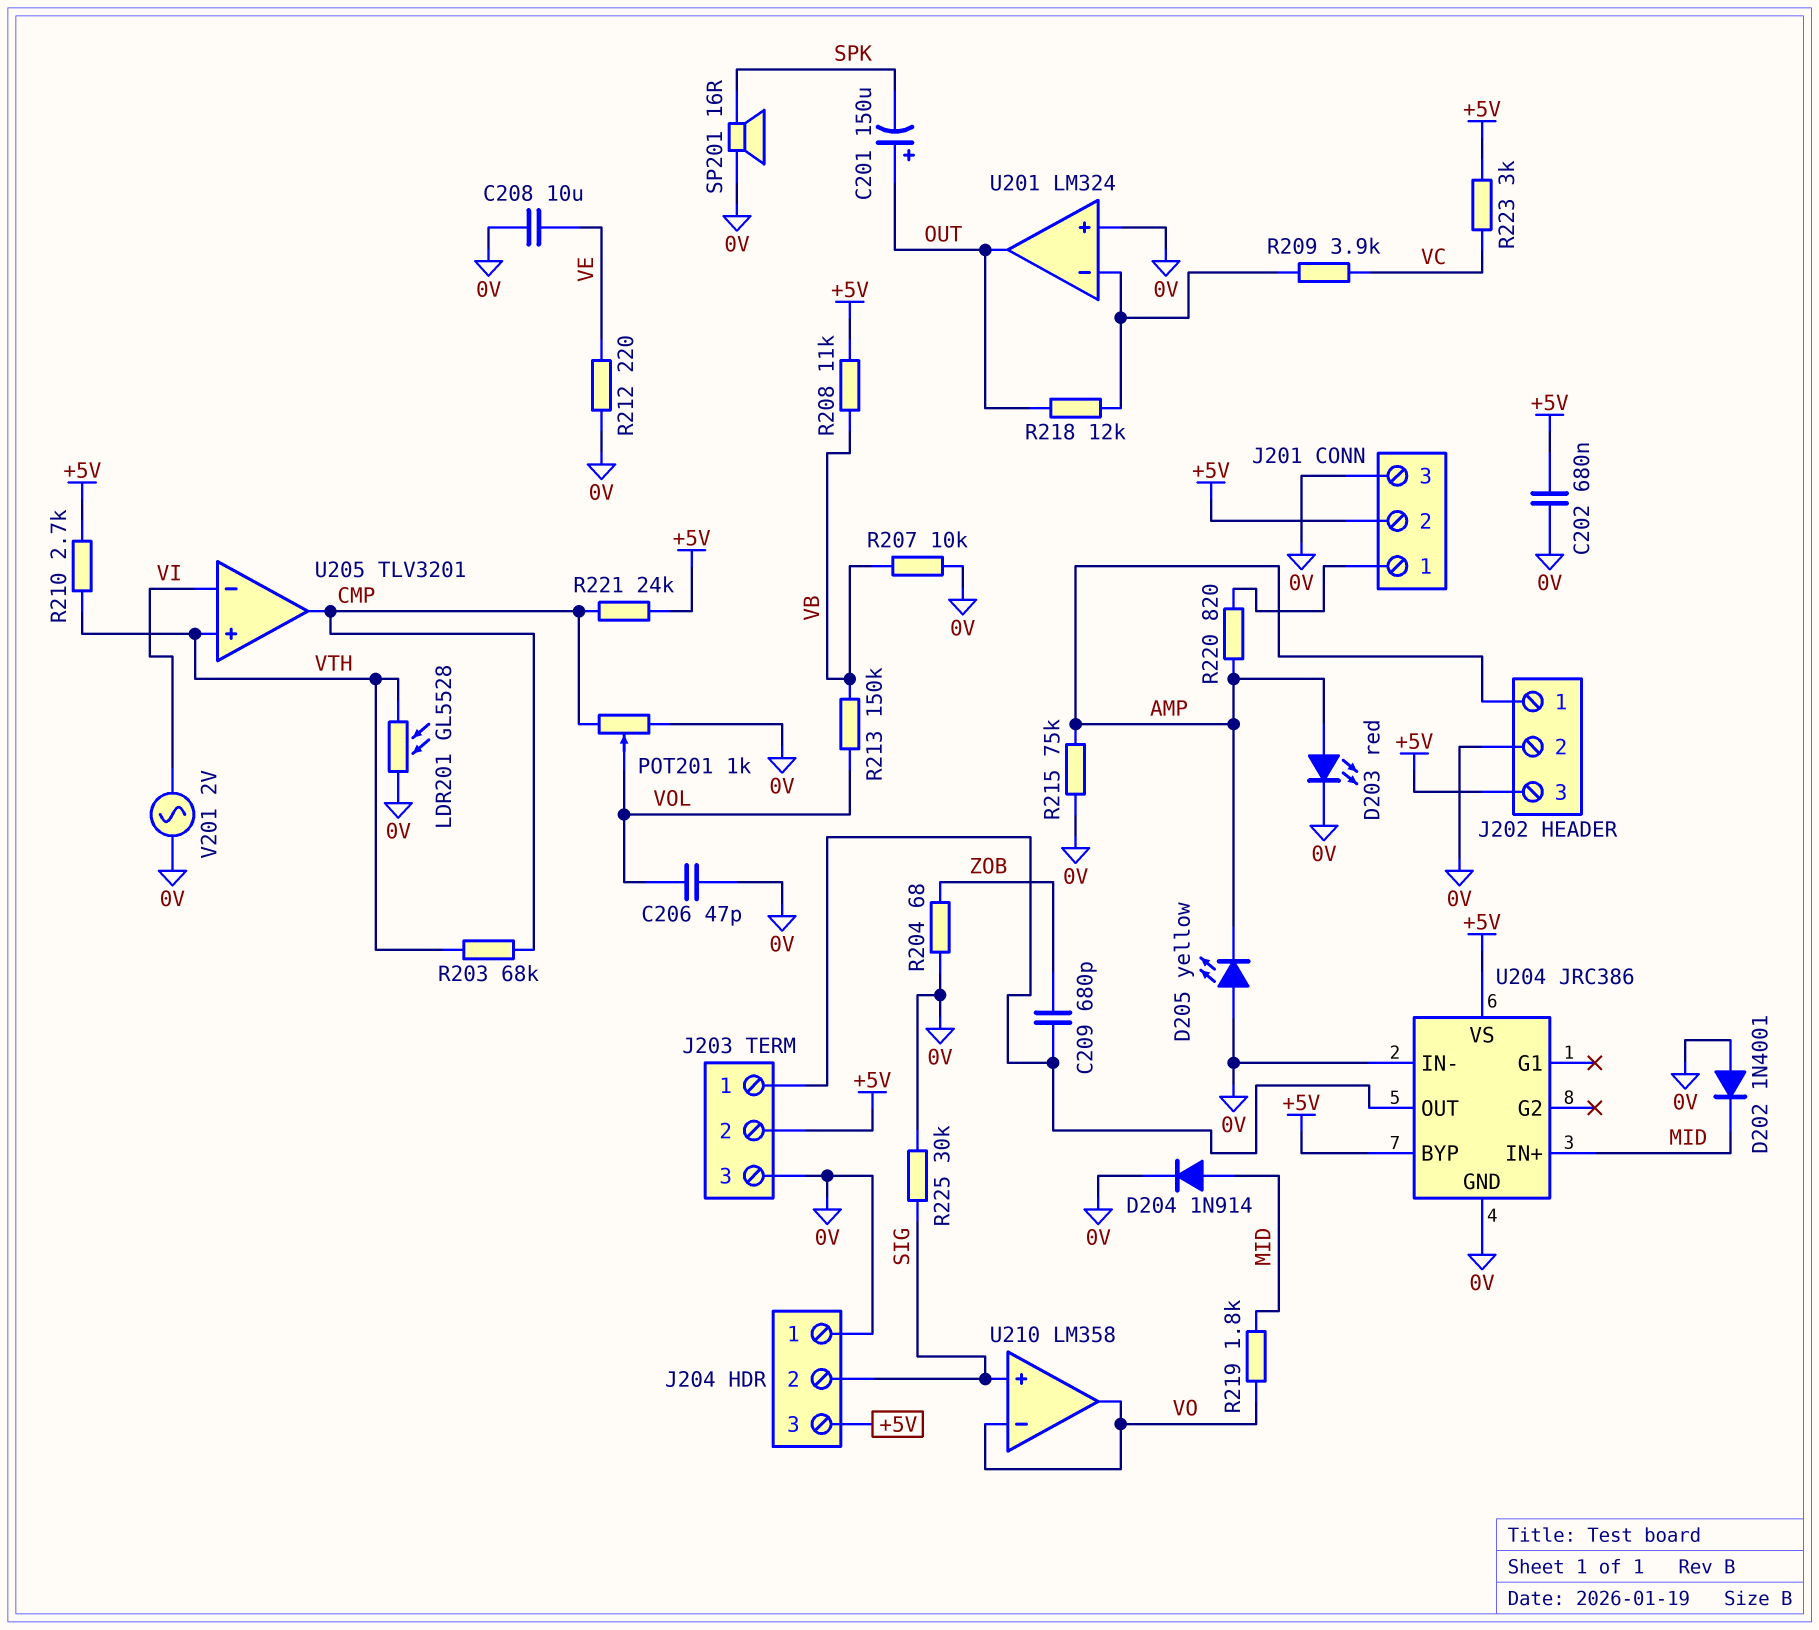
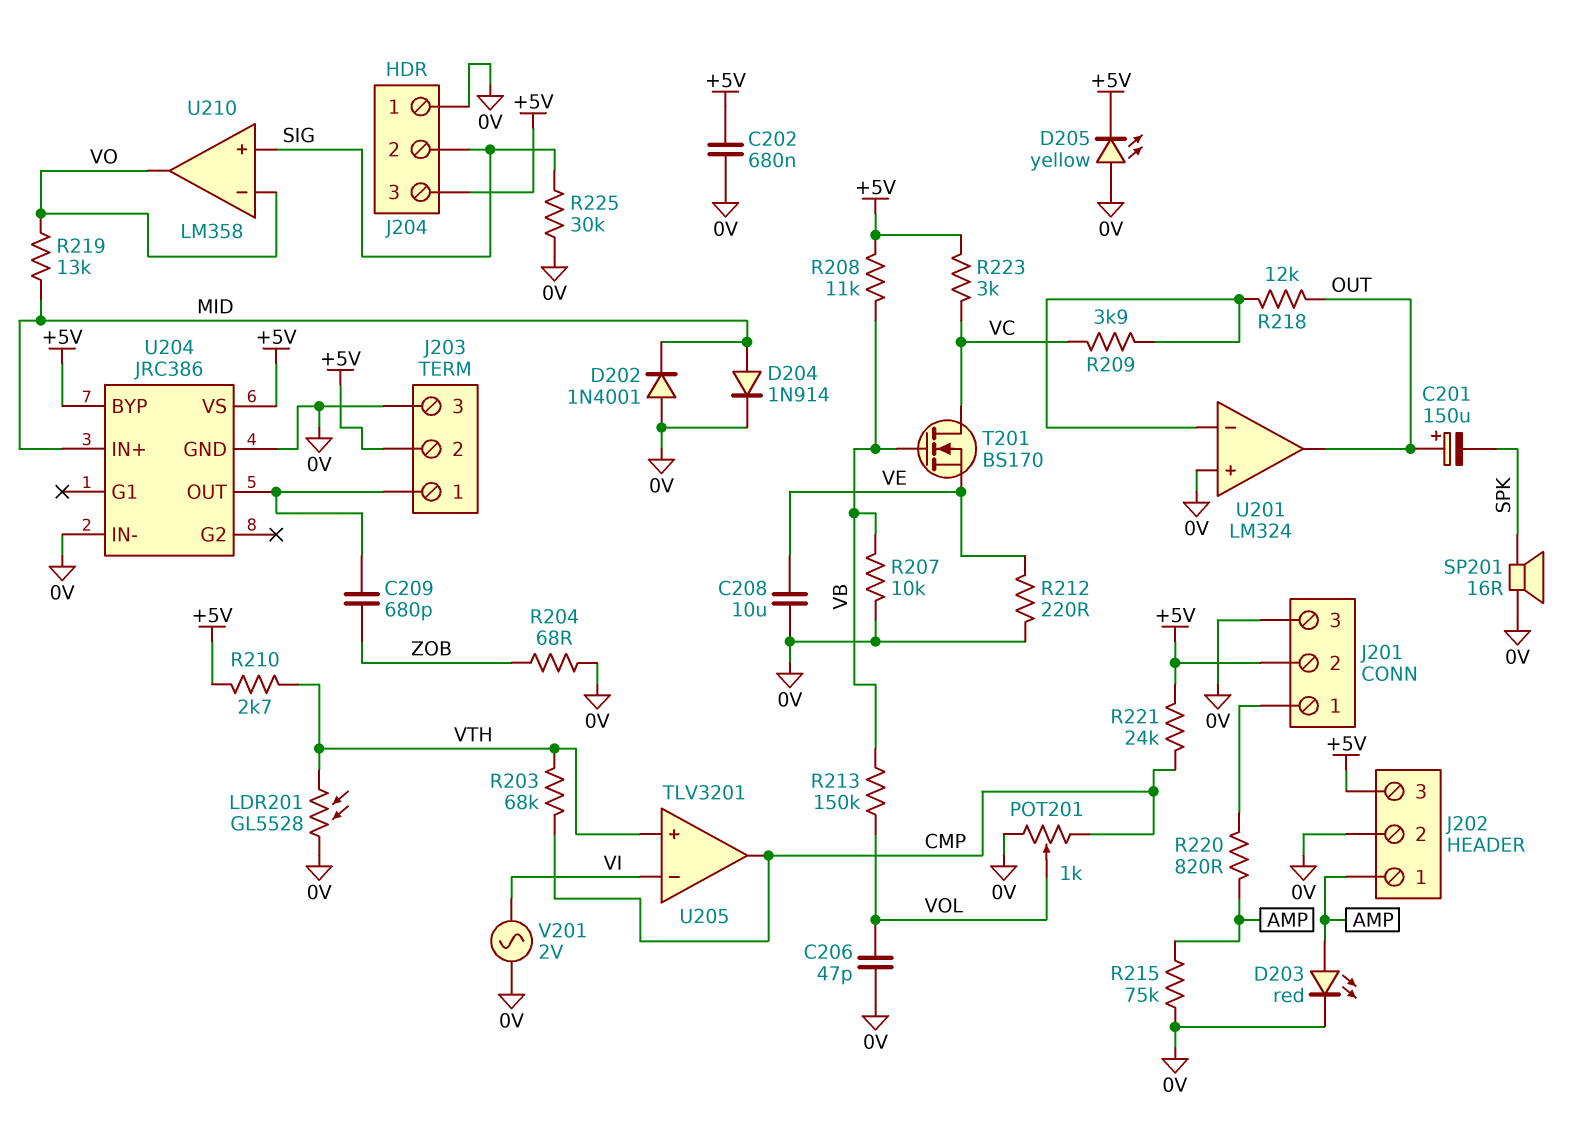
D205: LED yellow (A 0V, K AMP) -> LED yellow (A 0V, K +5V)
R219: 1.8k (MID, VO) -> 13k (MID, VO)
T201: none -> NMOS BS170 (G VB, D VC, S VE)

